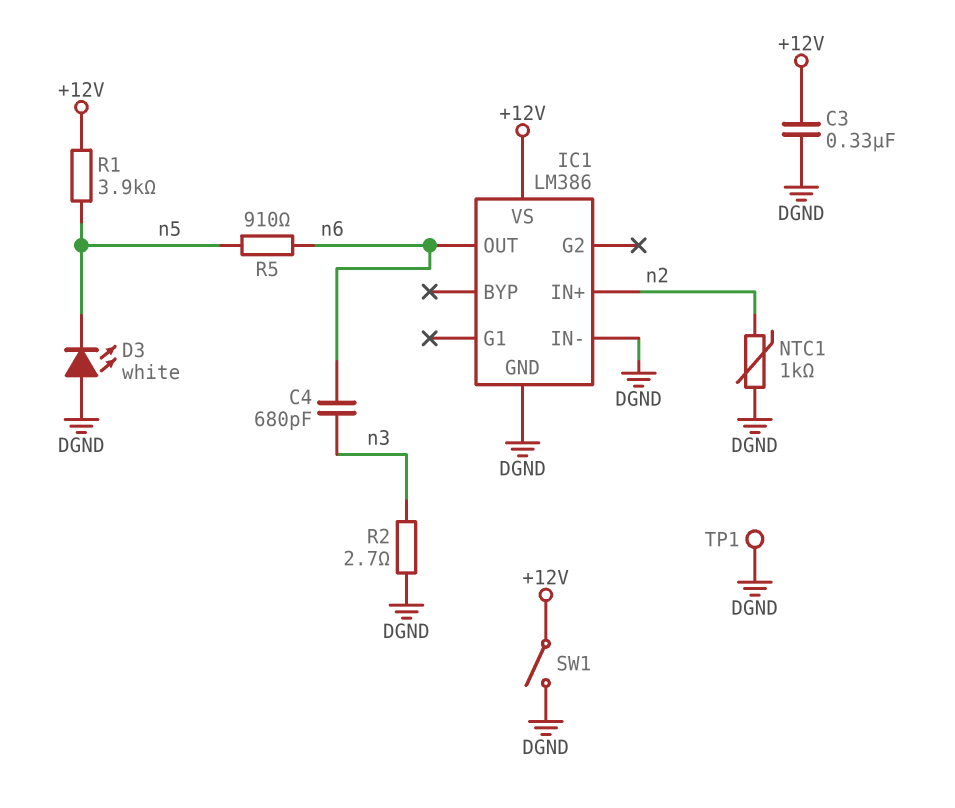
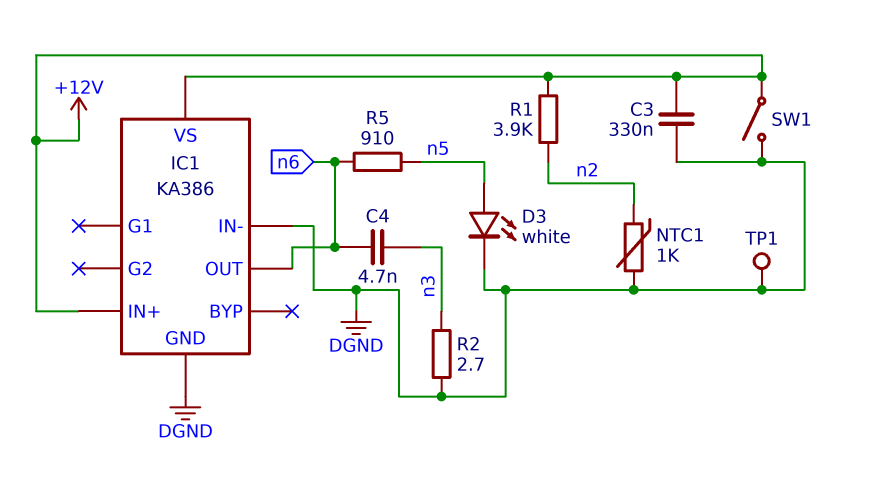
C4: 680pF (n3, n6) -> 4.7nF (n3, n6)
D3: LED white (A DGND, K n5) -> LED white (A n5, K DGND)
IC1: LM386 -> KA386
IC1 pin IN+: n2 -> +12V
R1: 3.9k (+12V, n5) -> 3.9k (+12V, n2)

